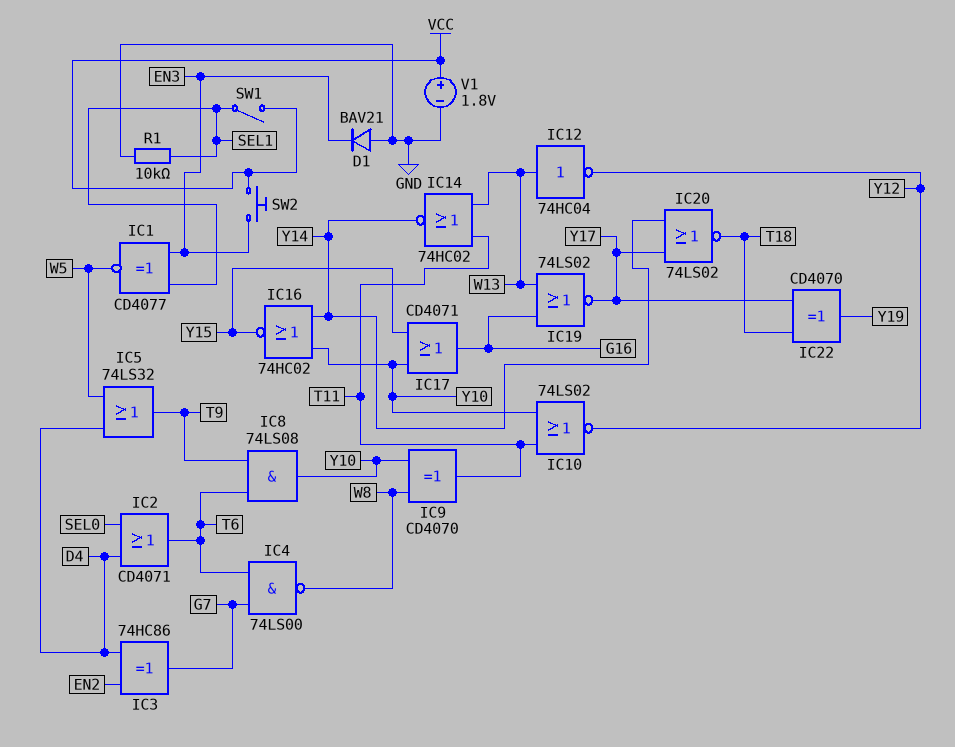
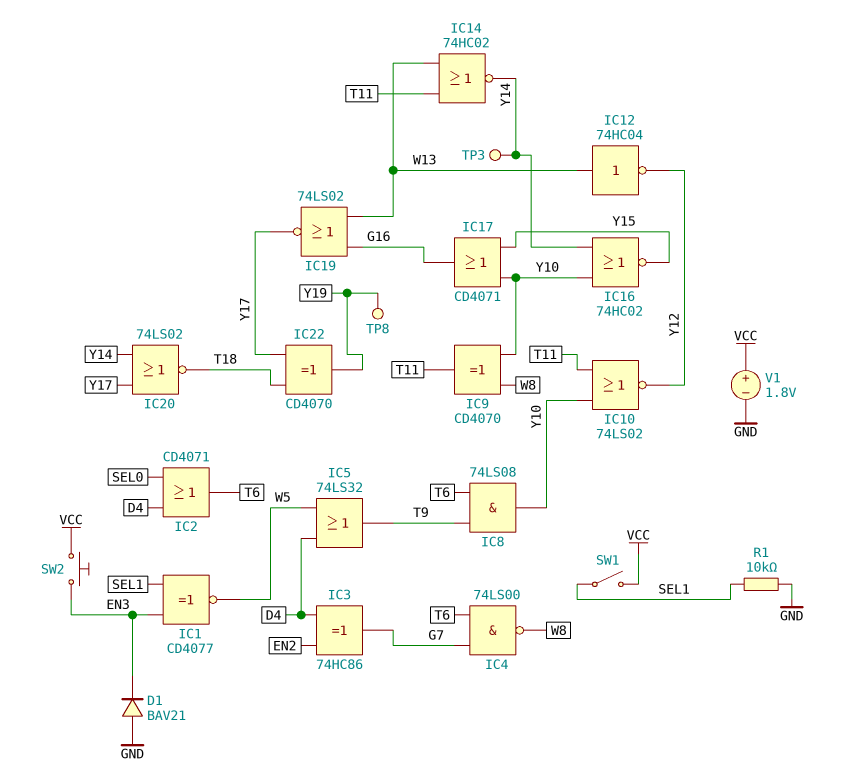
TP3: none -> test point (Y14)
TP8: none -> test point (Y19)

